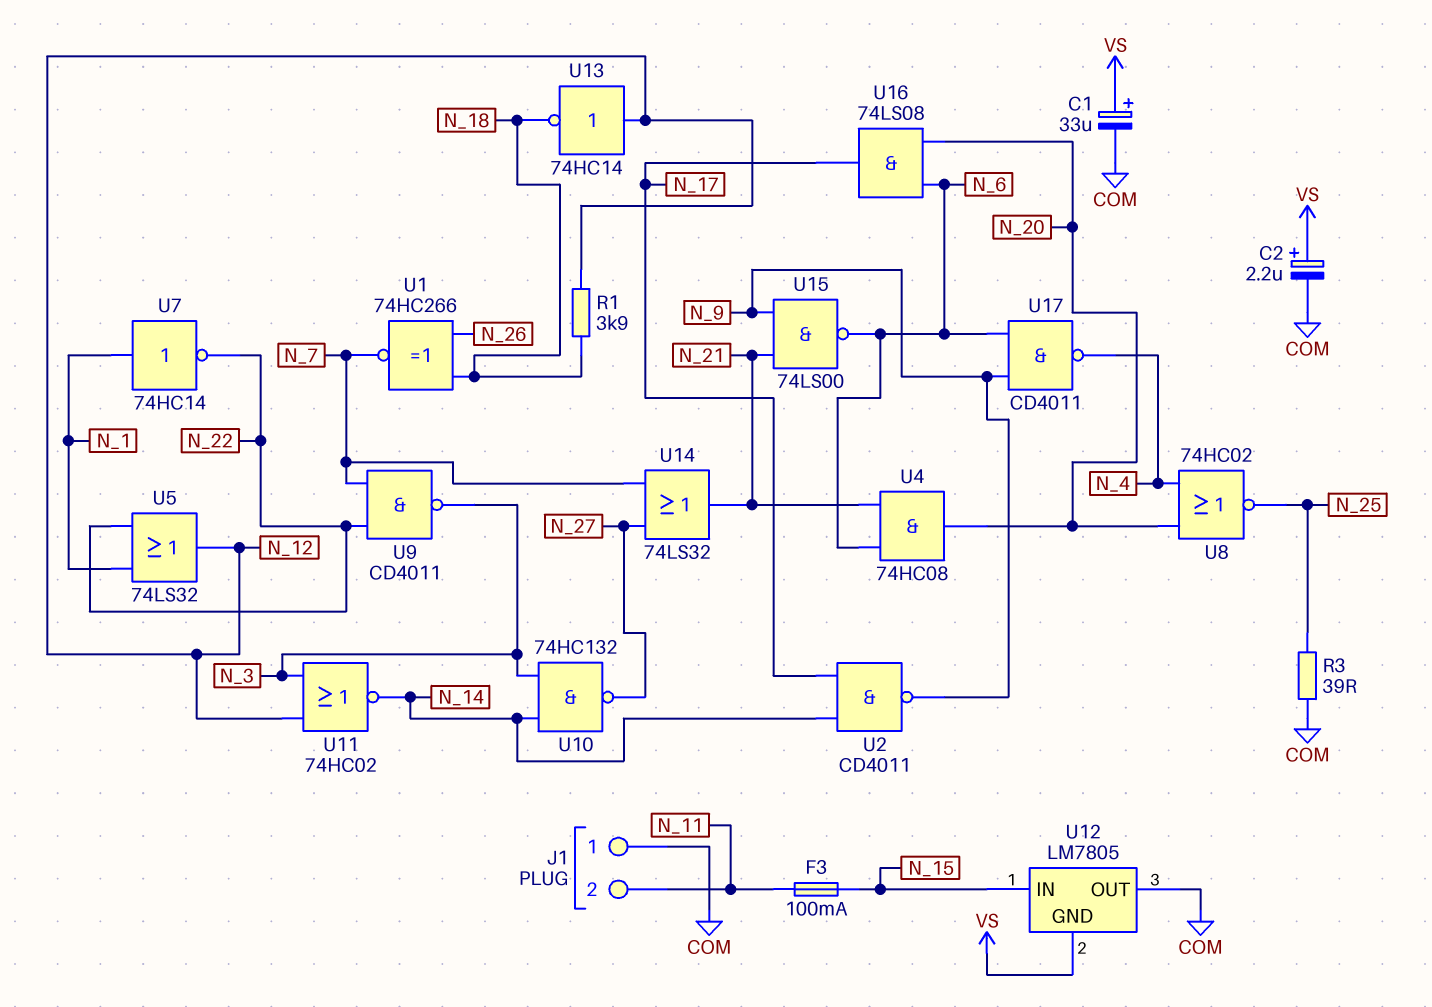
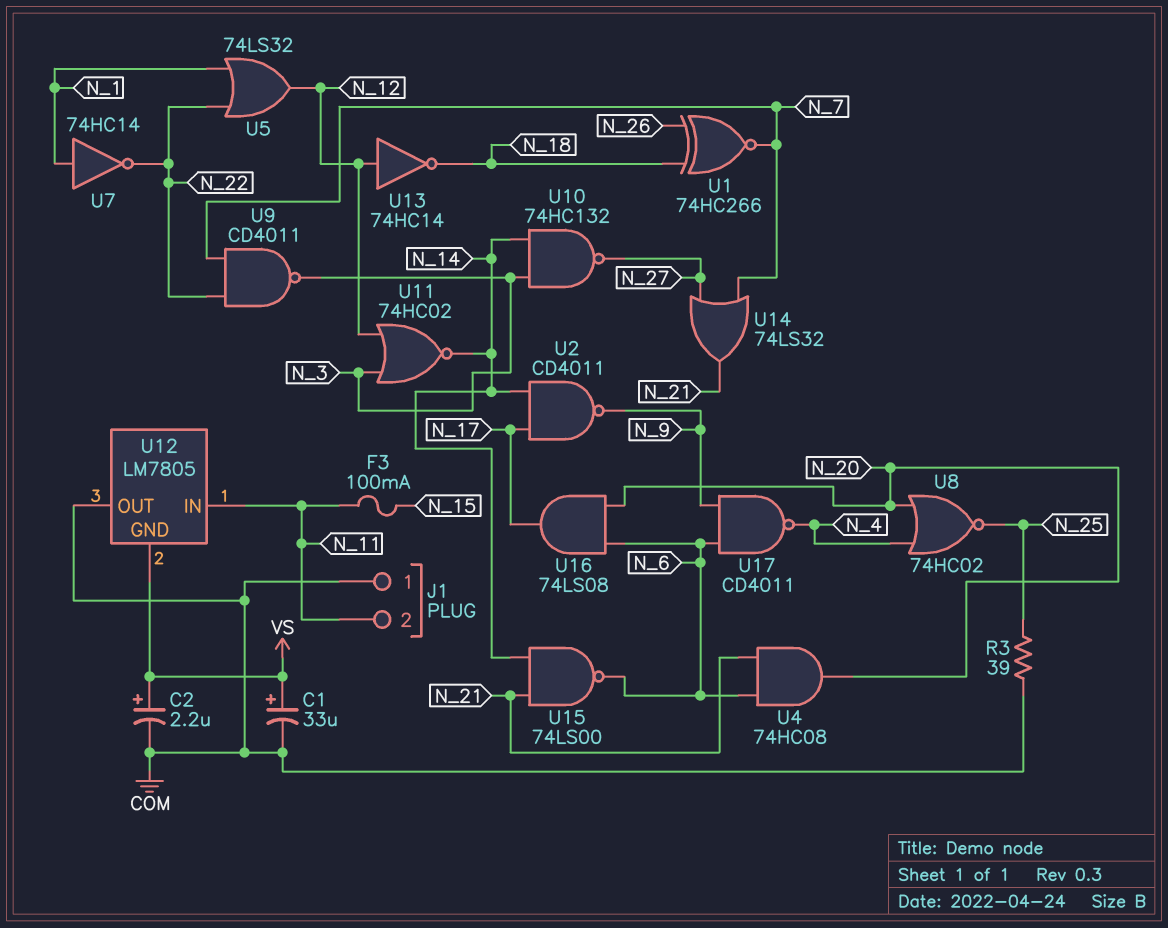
R1: 3.9k (N_12, N_18) -> none
U12 pin IN: N_15 -> N_11
U15: NAND 74LS00 (in N_9, in N_21, out N_6) -> NAND 74LS00 (in N_14, in N_21, out N_6)

